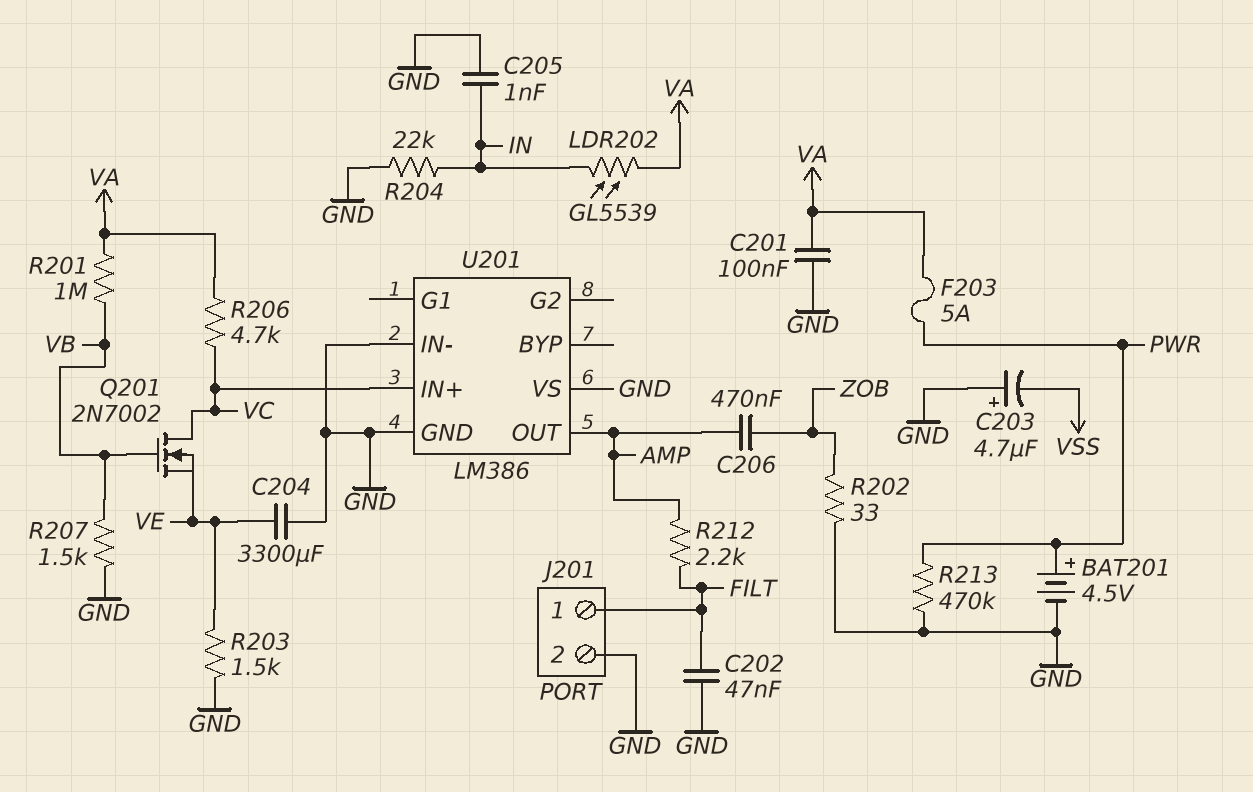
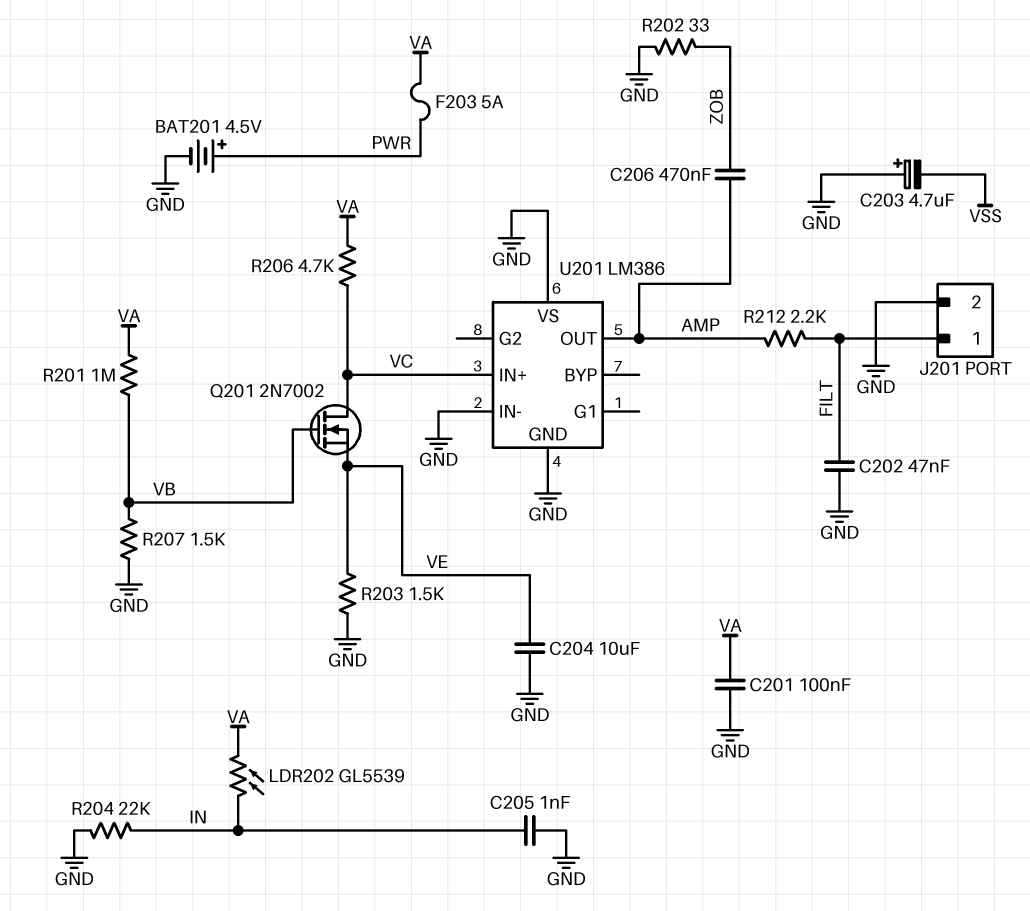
C204: 3300uF (GND, VE) -> 10uF (GND, VE)
R213: 470k (GND, PWR) -> none

